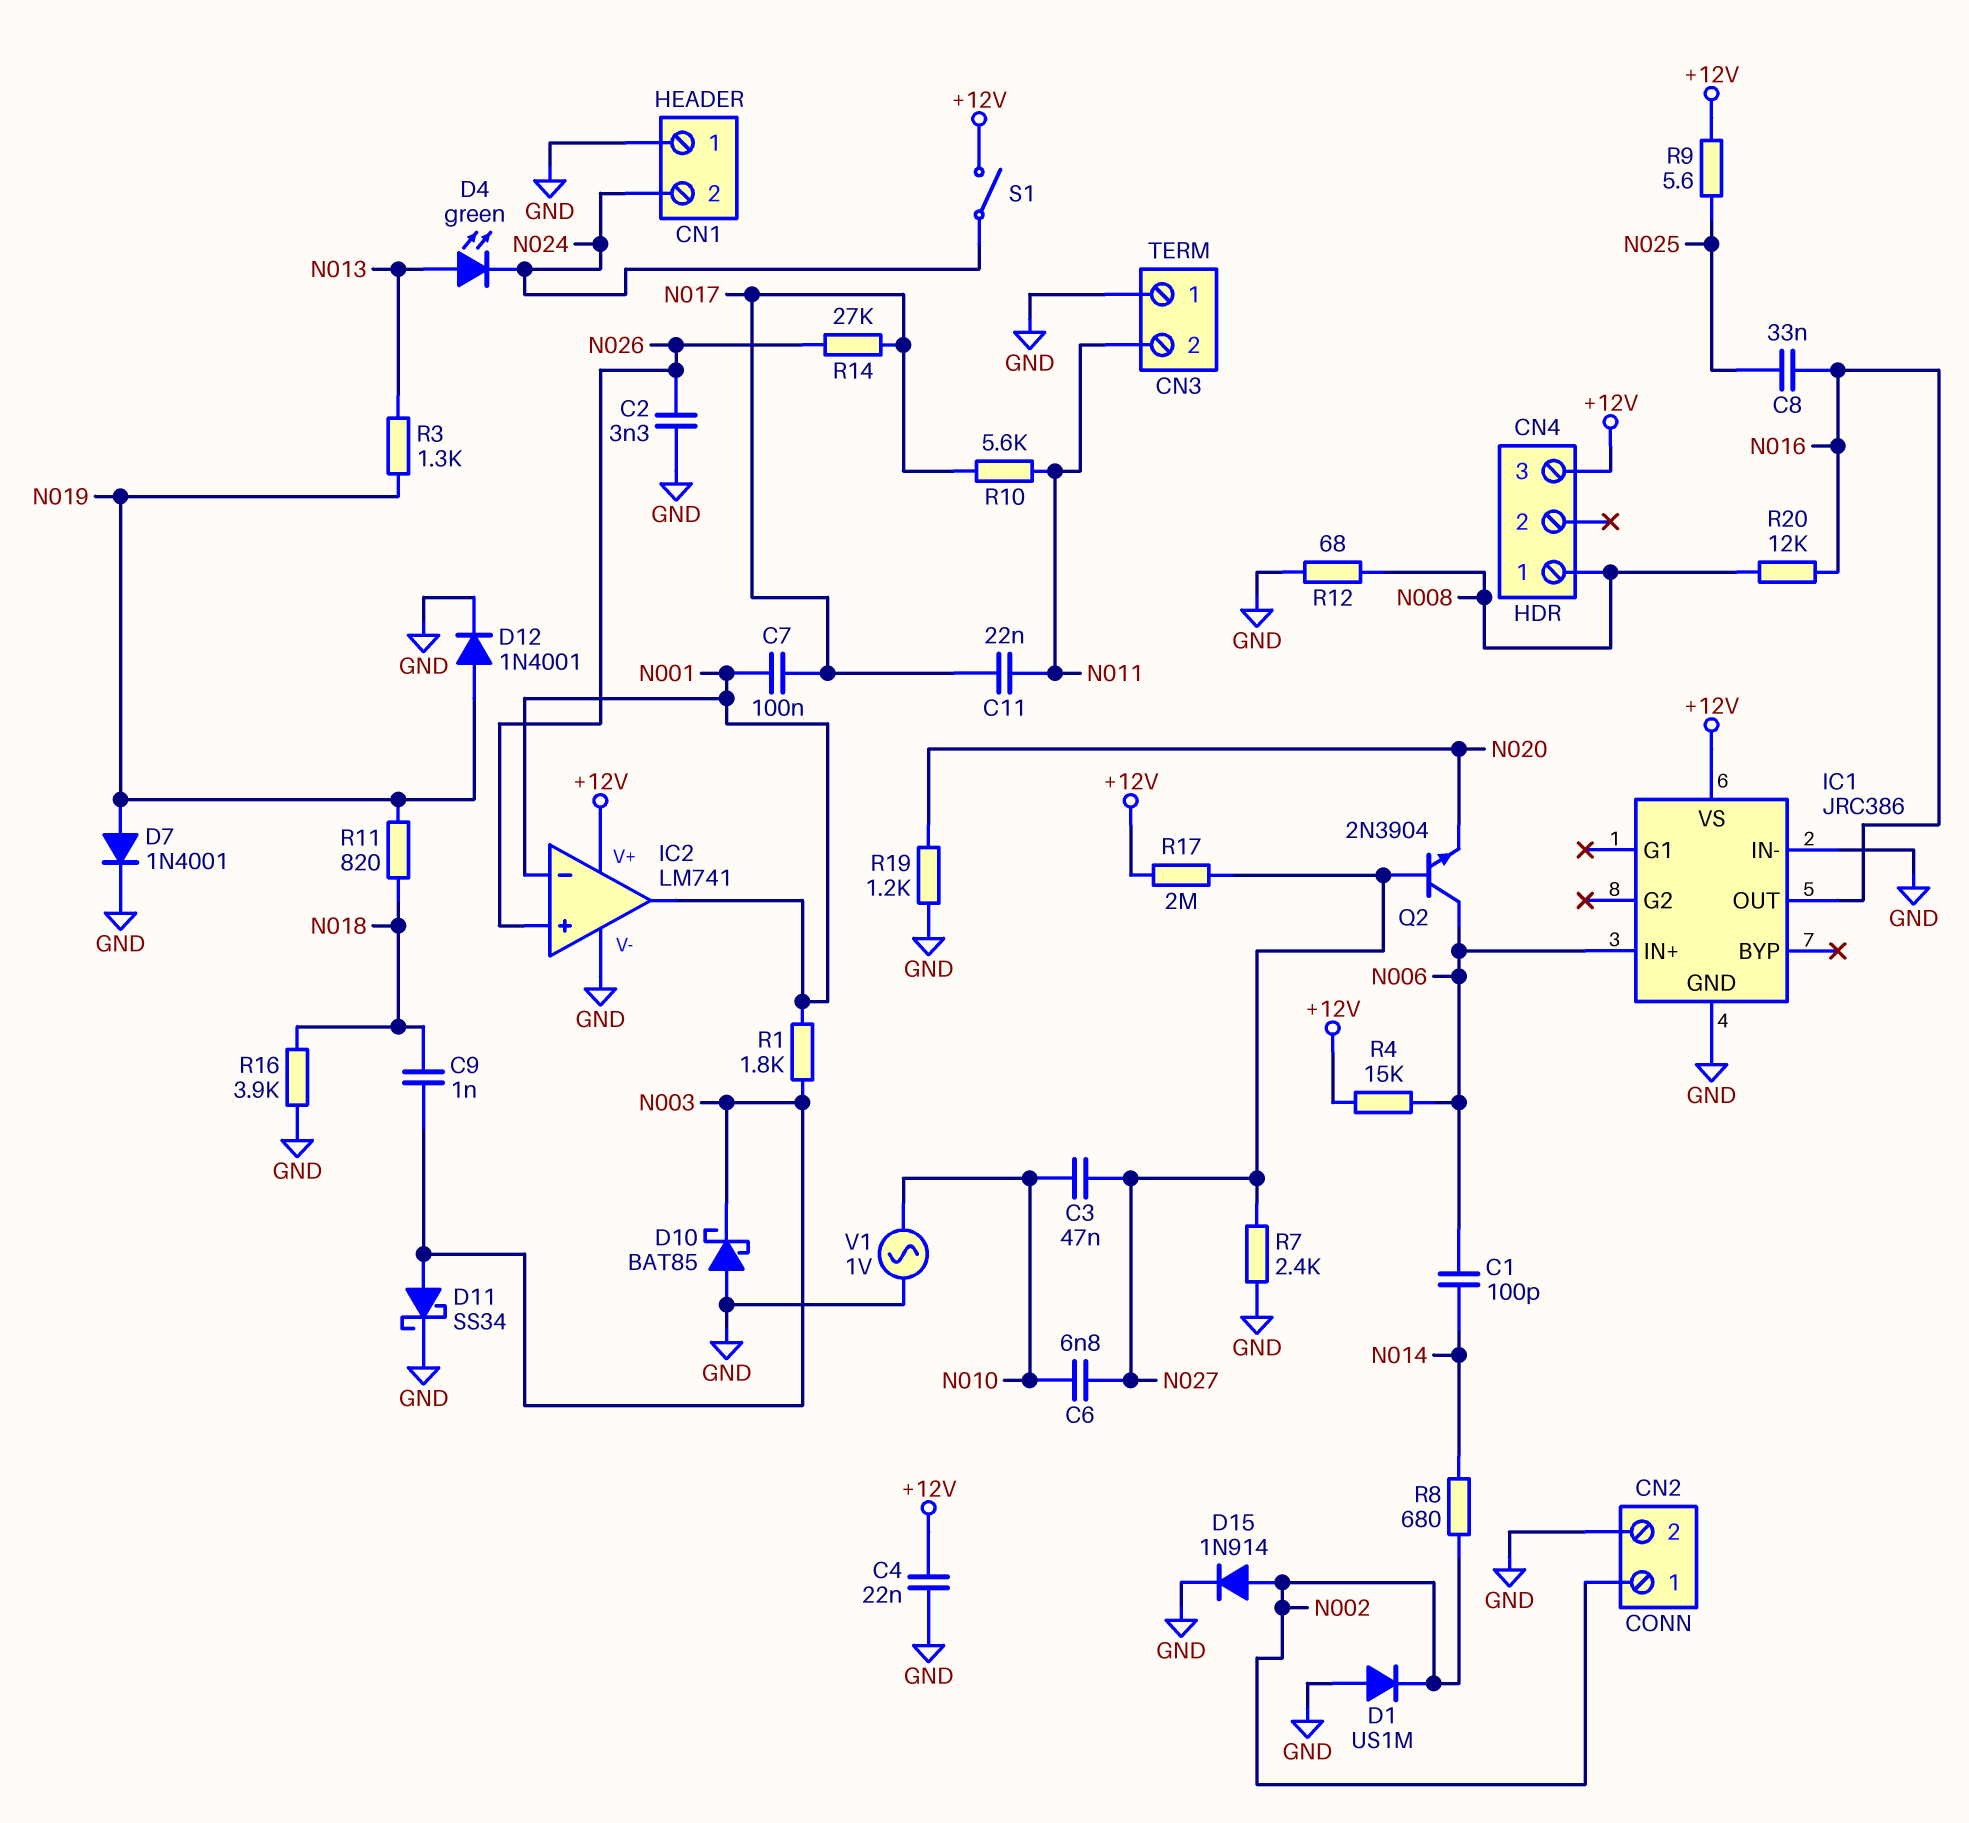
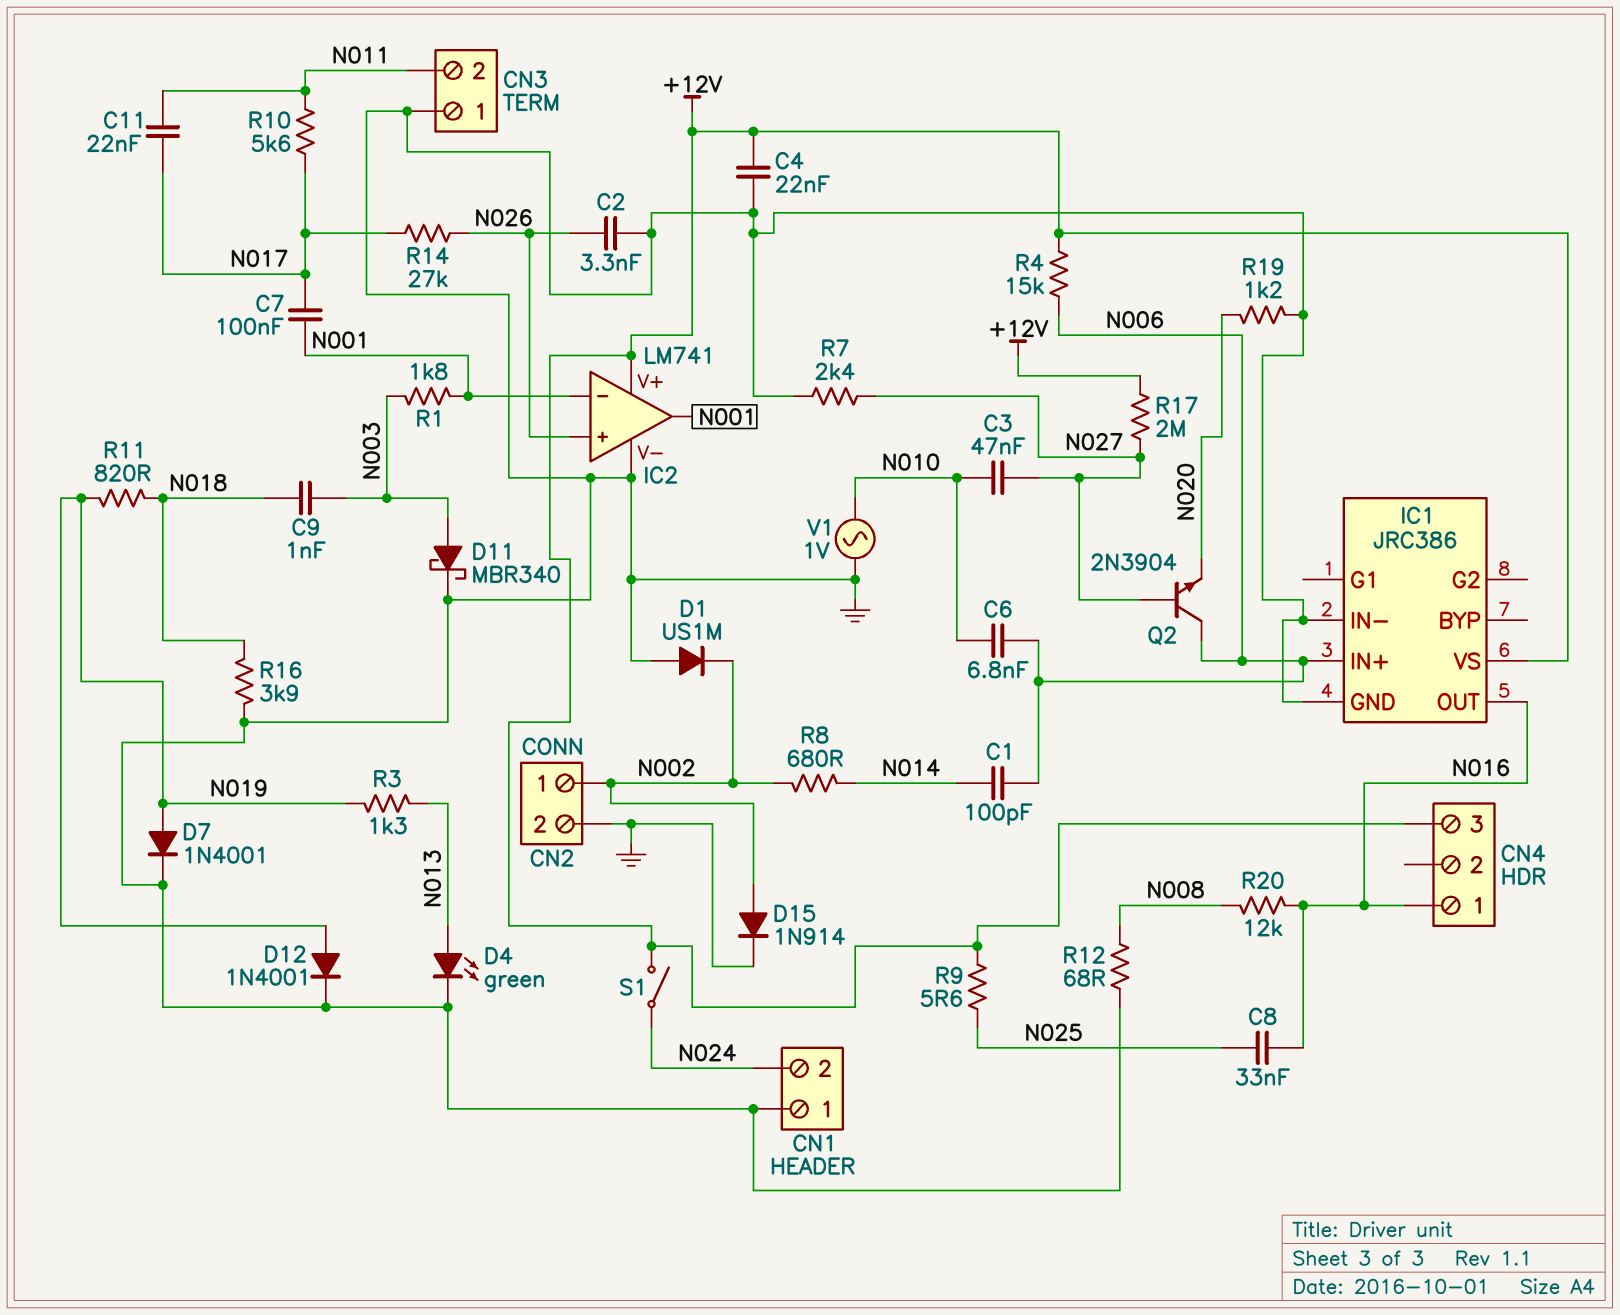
C6: 6.8nF (N010, N027) -> 6.8nF (N006, N010)
CN4 pin 1: N008 -> N016
D4: LED green (A N013, K N024) -> LED green (A N013, K GND)
D10: schottky BAT85 (A GND, K N003) -> none
D11: schottky SS34 (A N003, K GND) -> schottky MBR340 (A N003, K GND)

